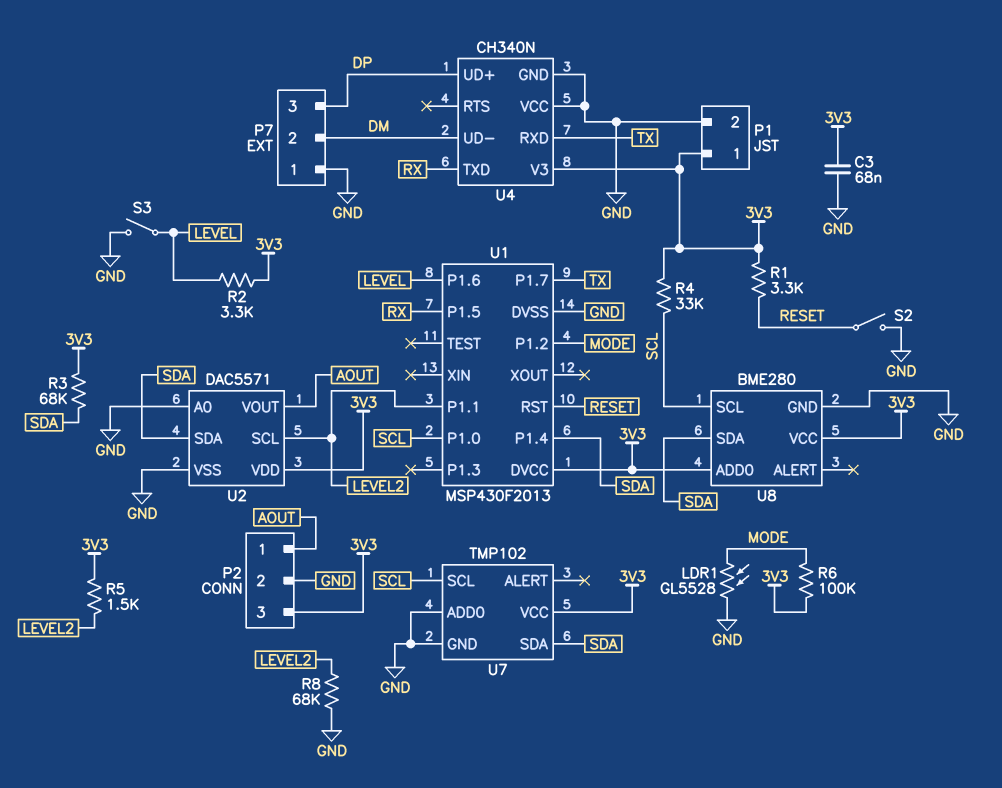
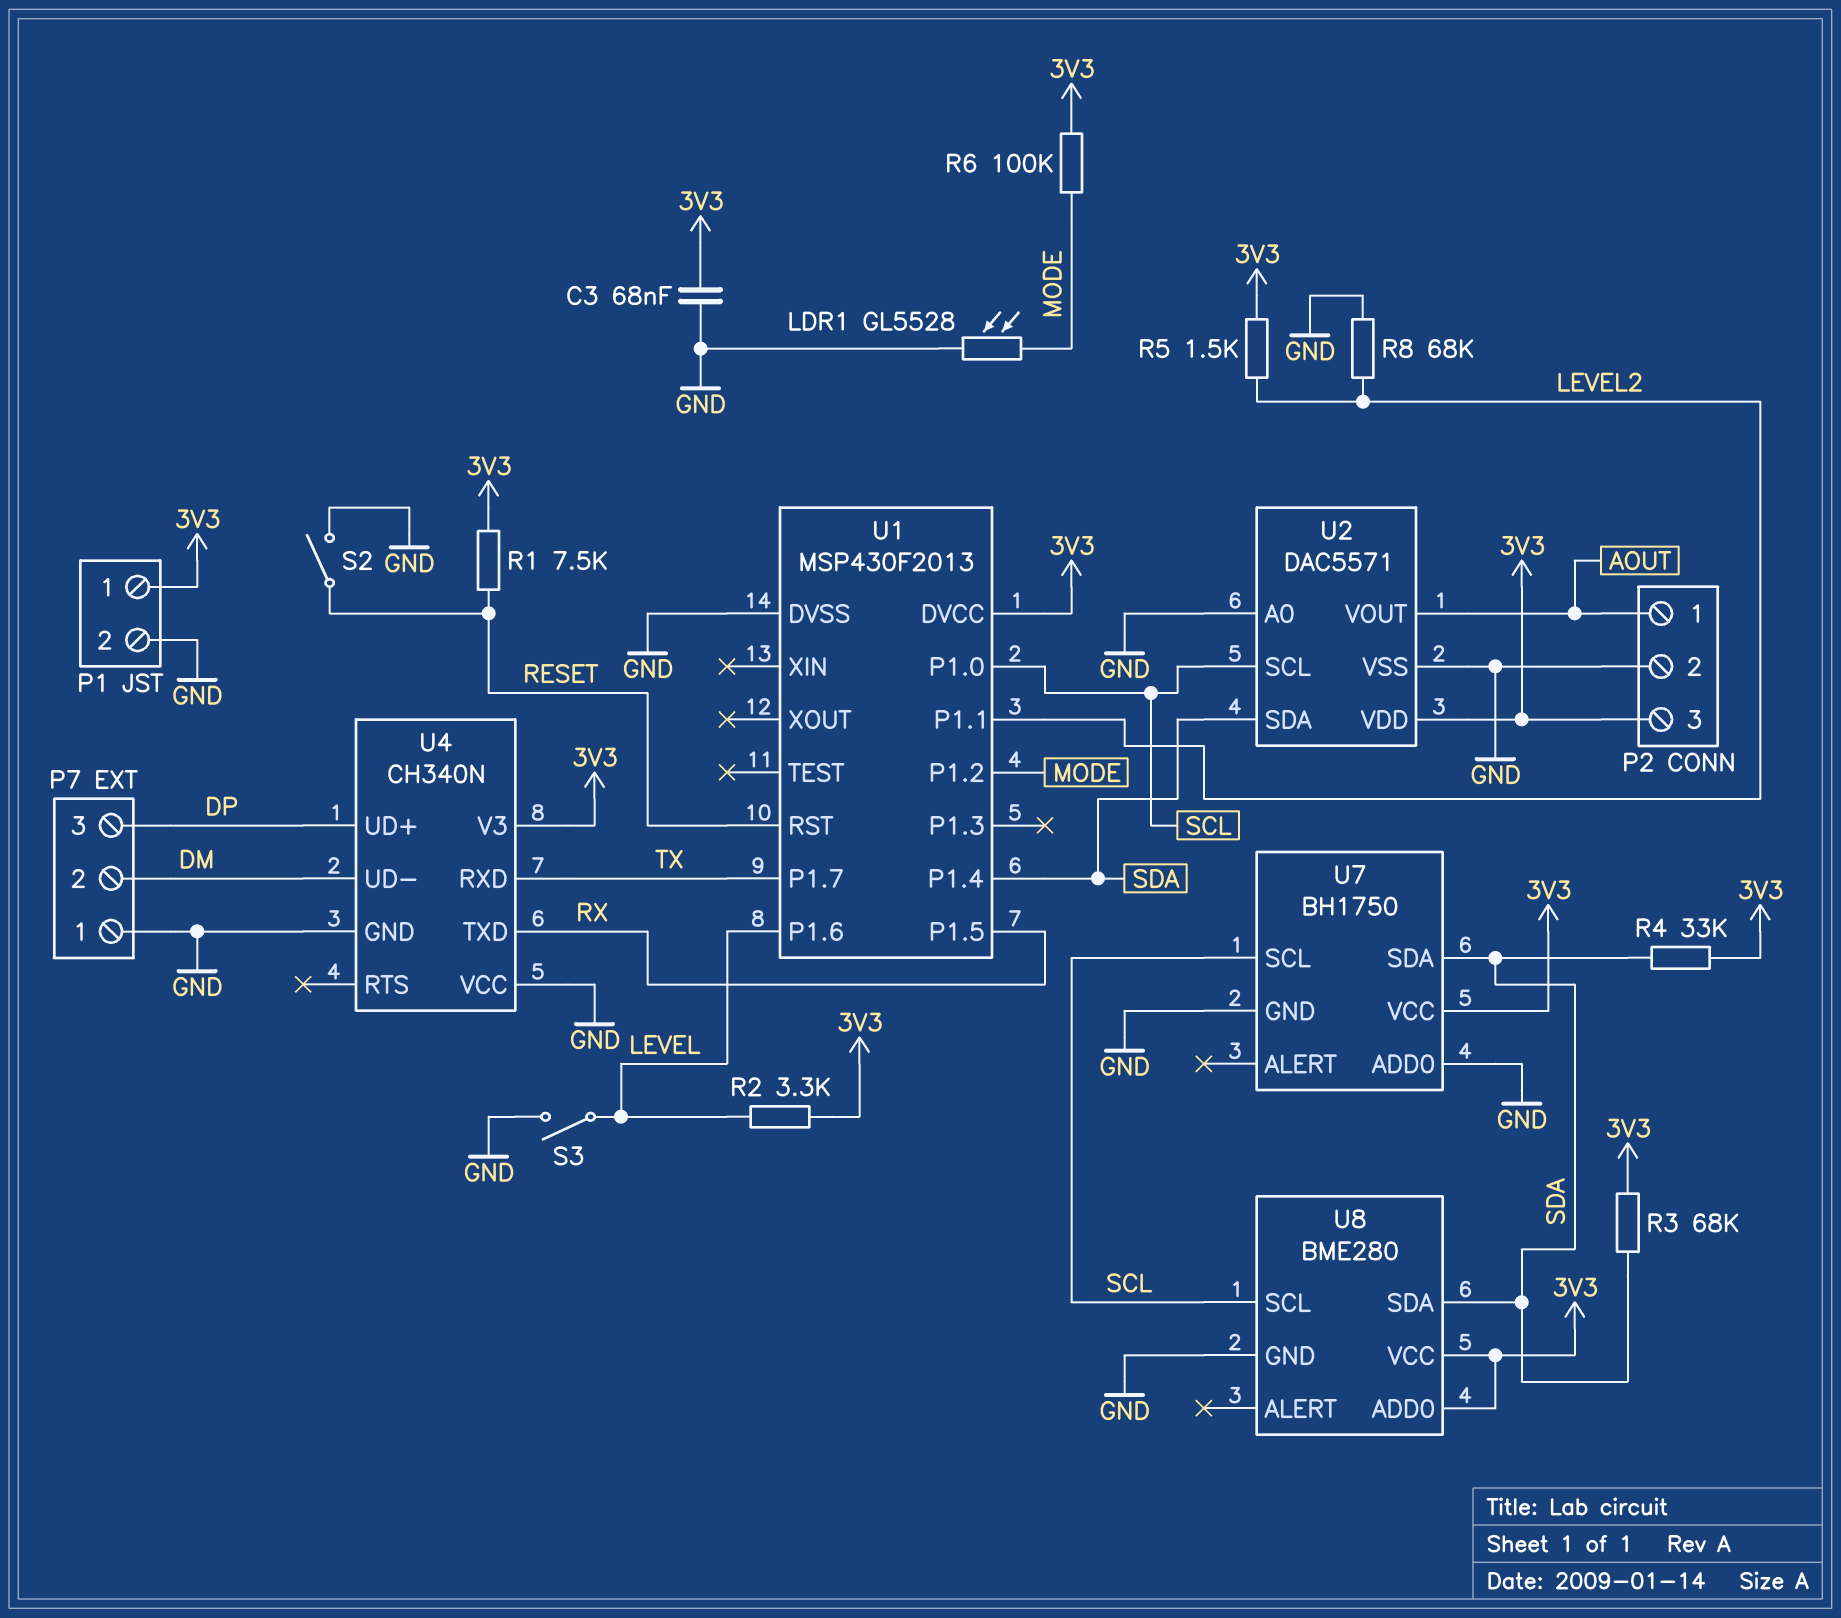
R1: 3.3k (3V3, RESET) -> 7.5k (3V3, RESET)
R4: 33k (3V3, SCL) -> 33k (3V3, SDA)
U2 pin SCL: LEVEL2 -> SCL
U7: TMP102 -> BH1750

